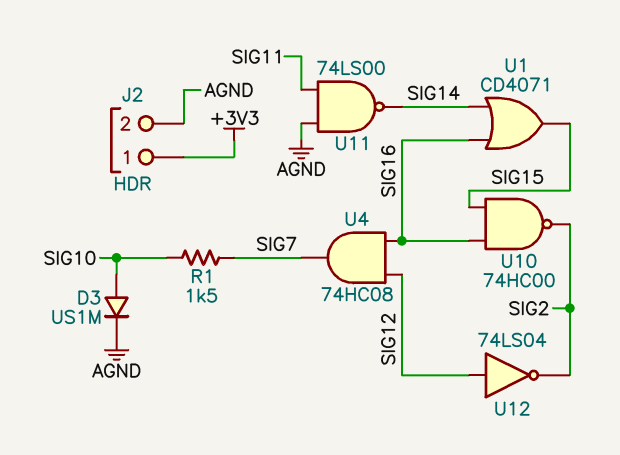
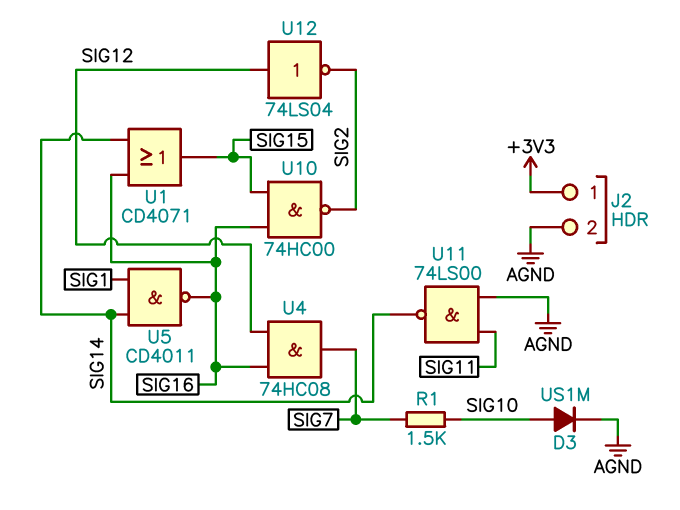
U5: none -> NAND CD4011 (in SIG1, in SIG14, out SIG16)

